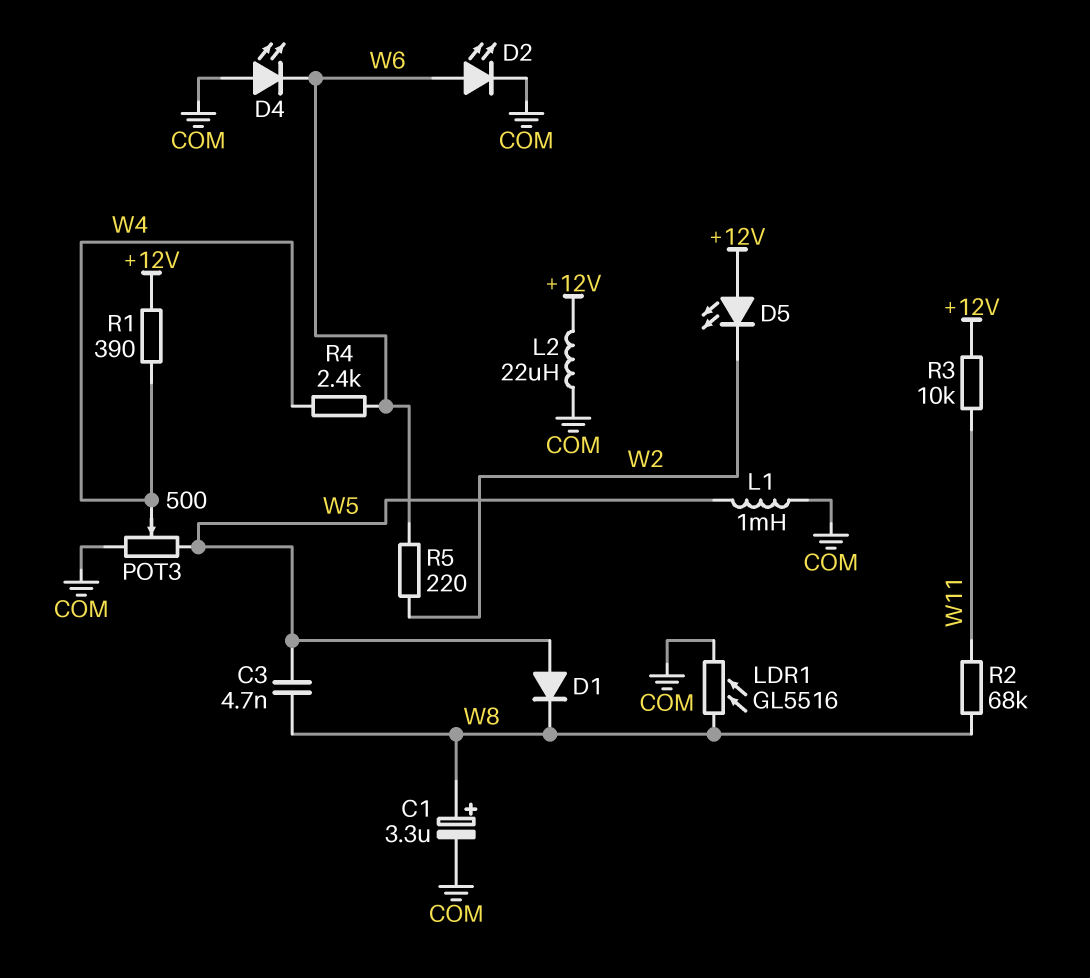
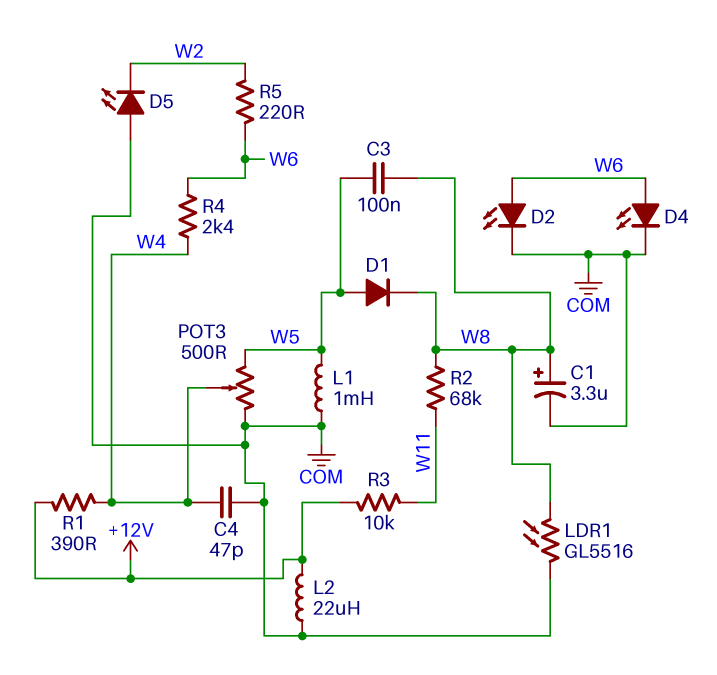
C3: 4.7nF (W5, W8) -> 100nF (W5, W8)
C4: none -> 47pF (COM, W4)
D4: LED (A COM, K W6) -> LED (A W6, K COM)
D5: LED (A +12V, K W2) -> LED (A COM, K W2)

